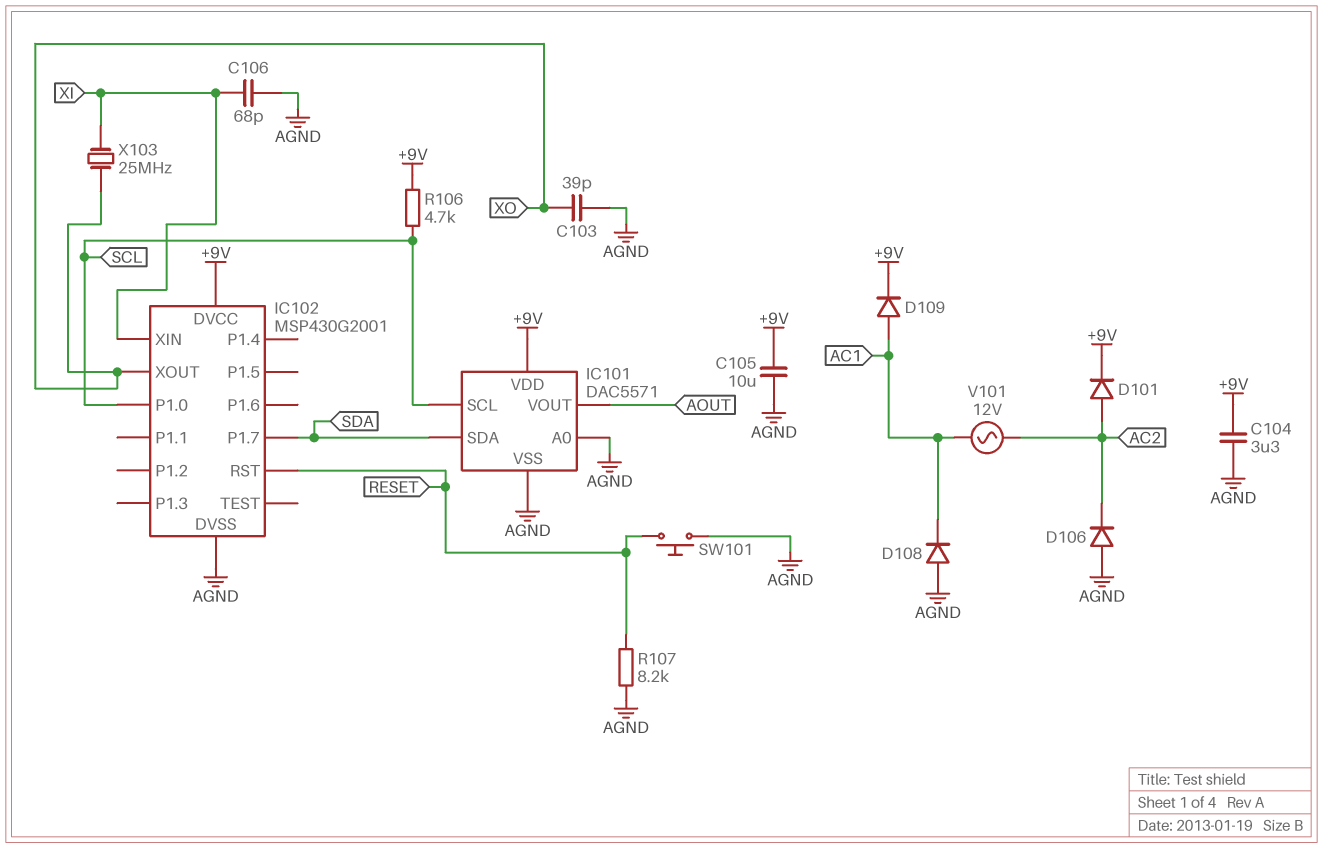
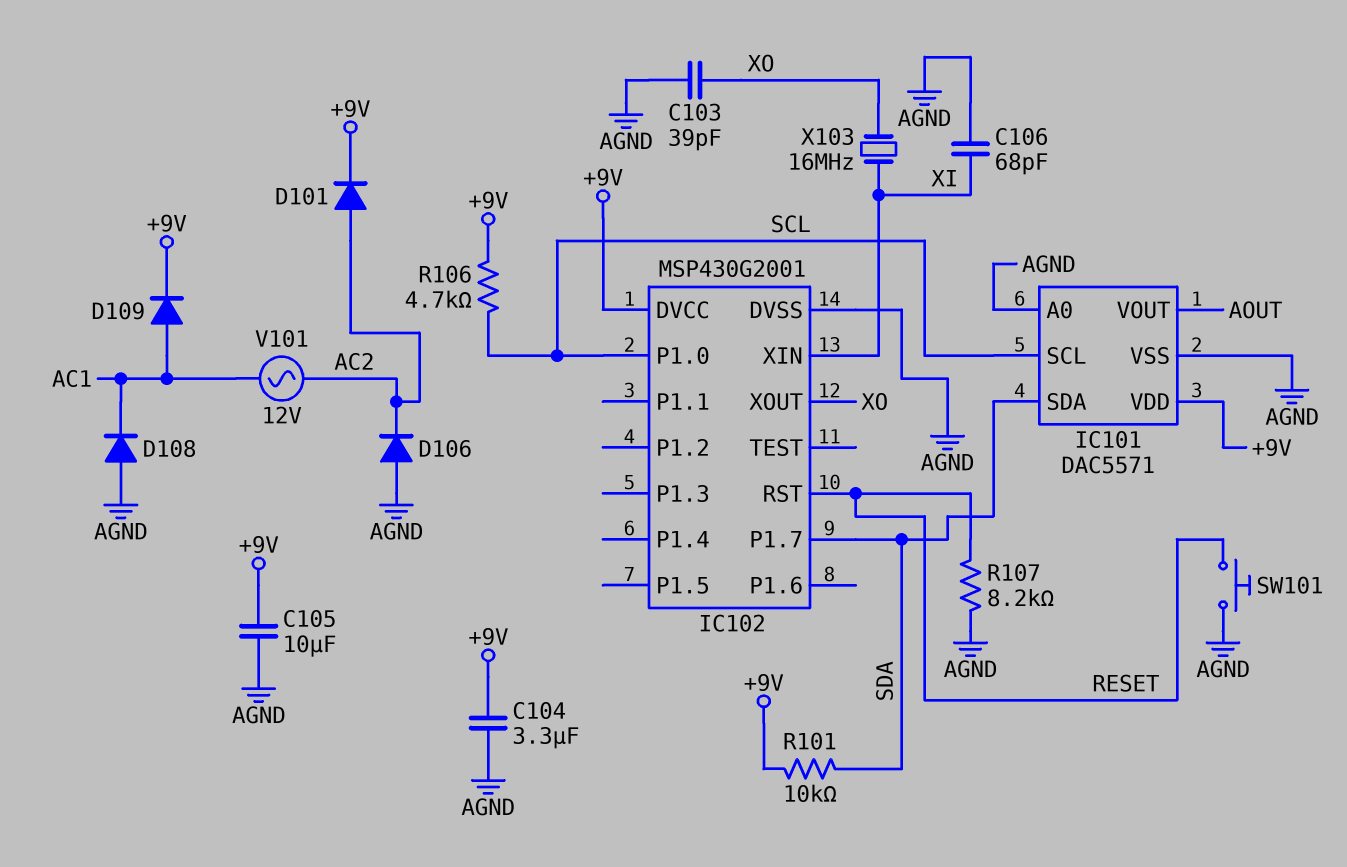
R101: none -> 10k (+9V, SDA)
X103: 25MHz (XI, XO) -> 16MHz (XI, XO)

